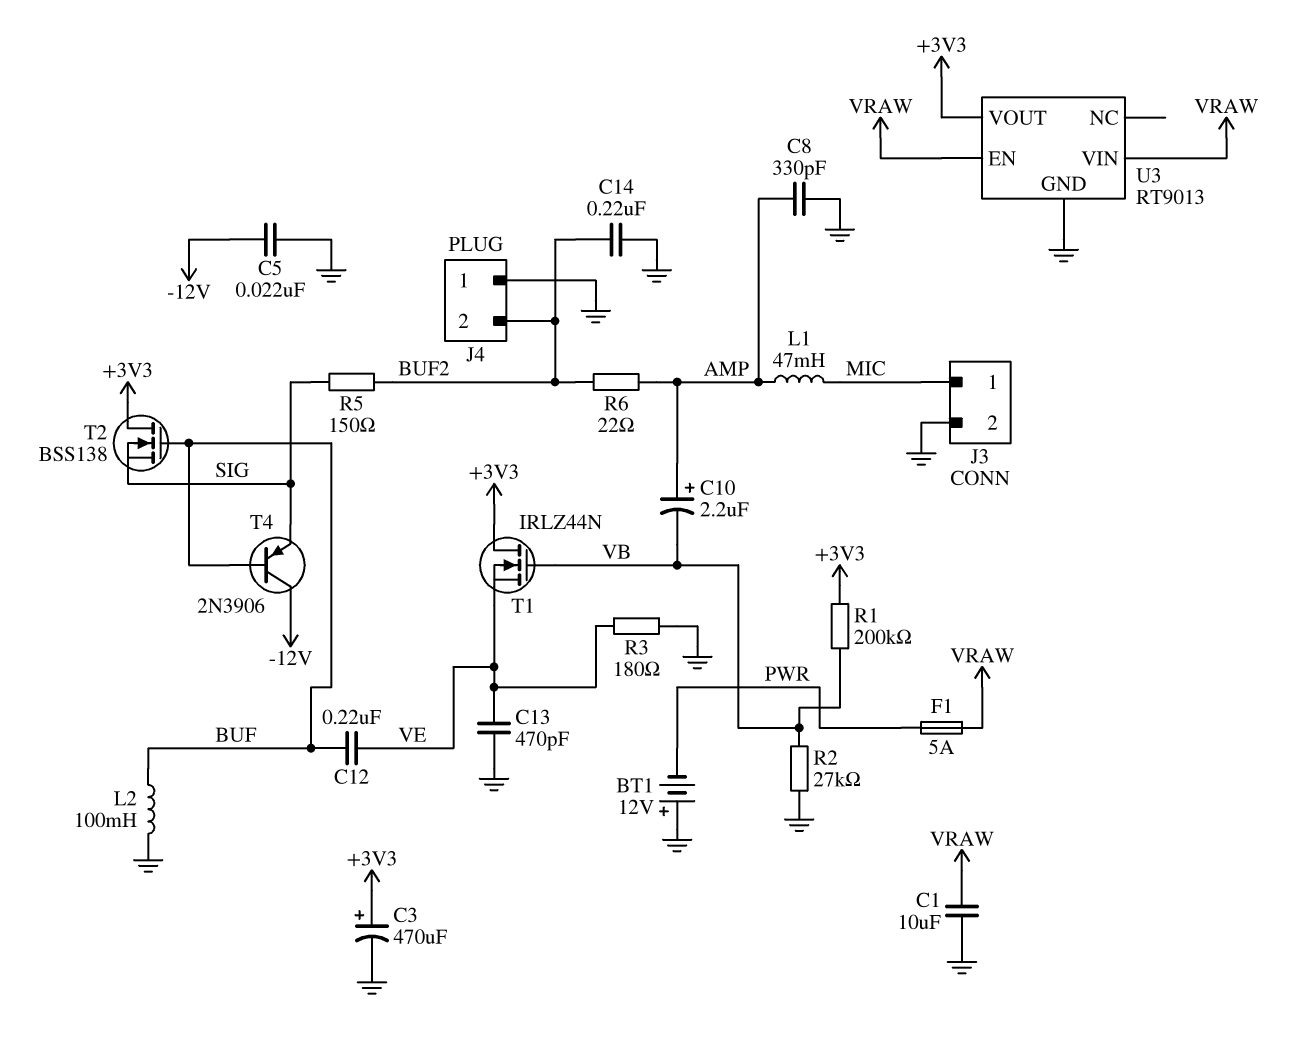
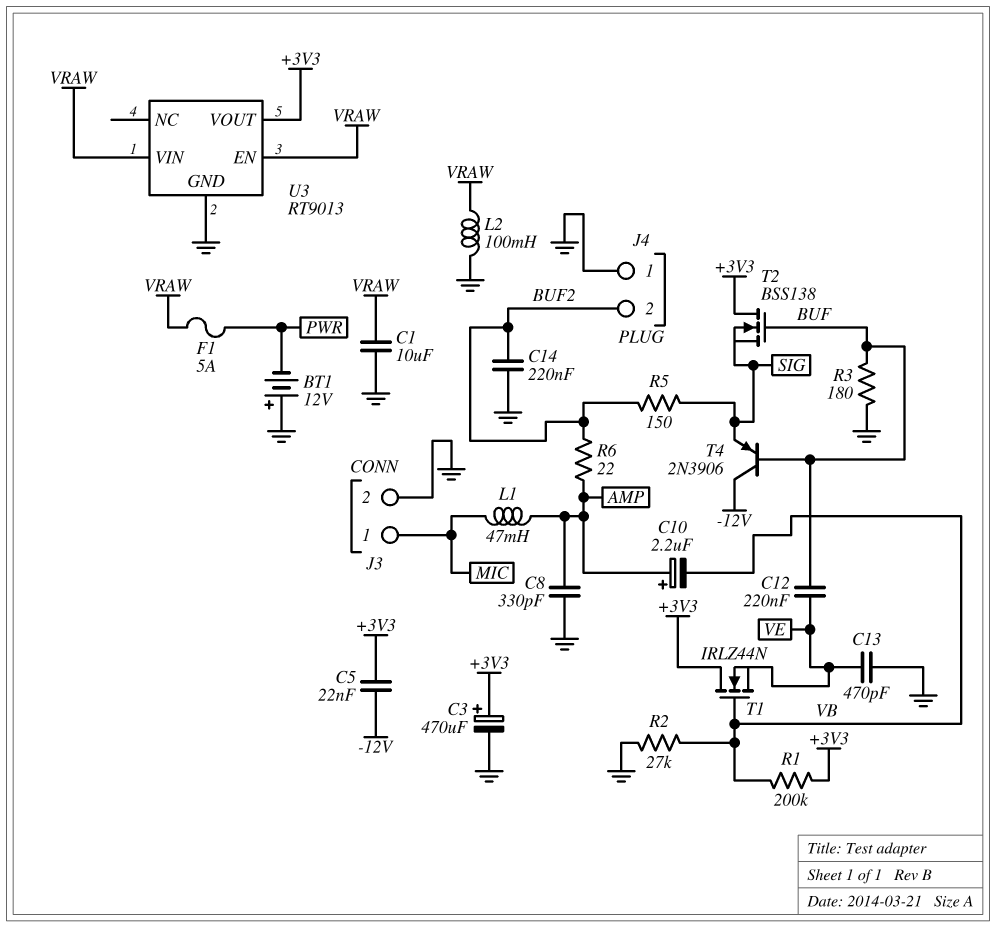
C5: 22nF (-12V, GND) -> 22nF (+3V3, -12V)
L2: 100mH (BUF, GND) -> 100mH (GND, VRAW)
R3: 180 (GND, VE) -> 180 (BUF, GND)

